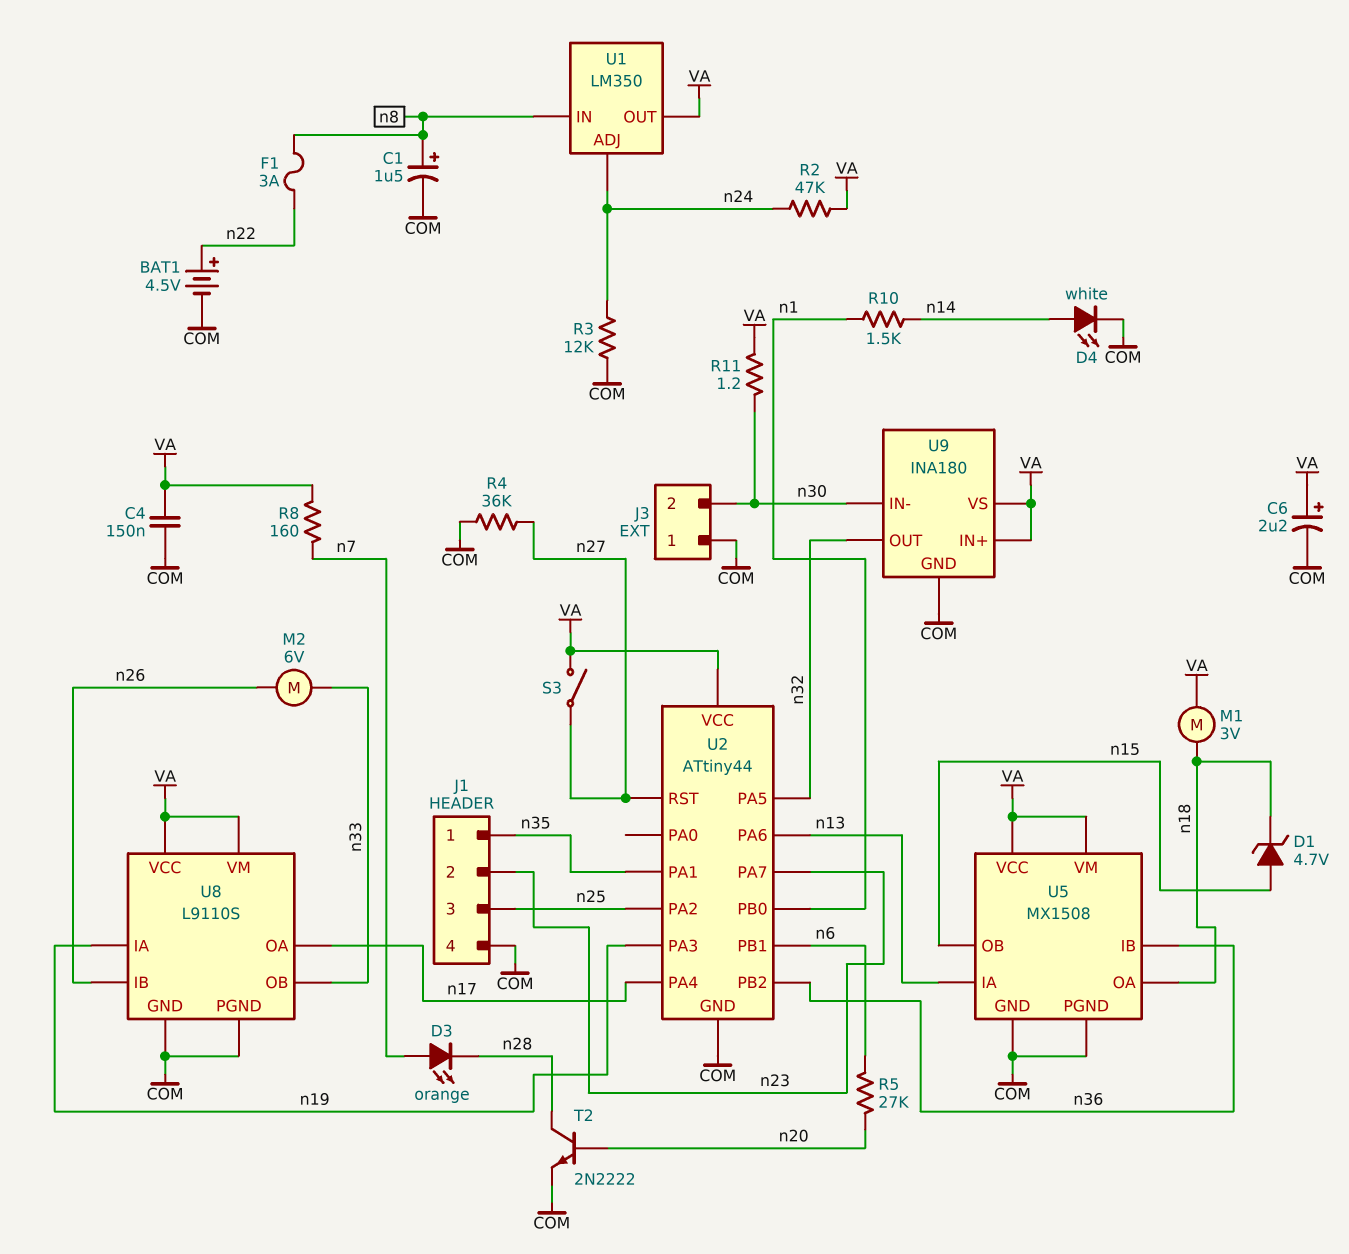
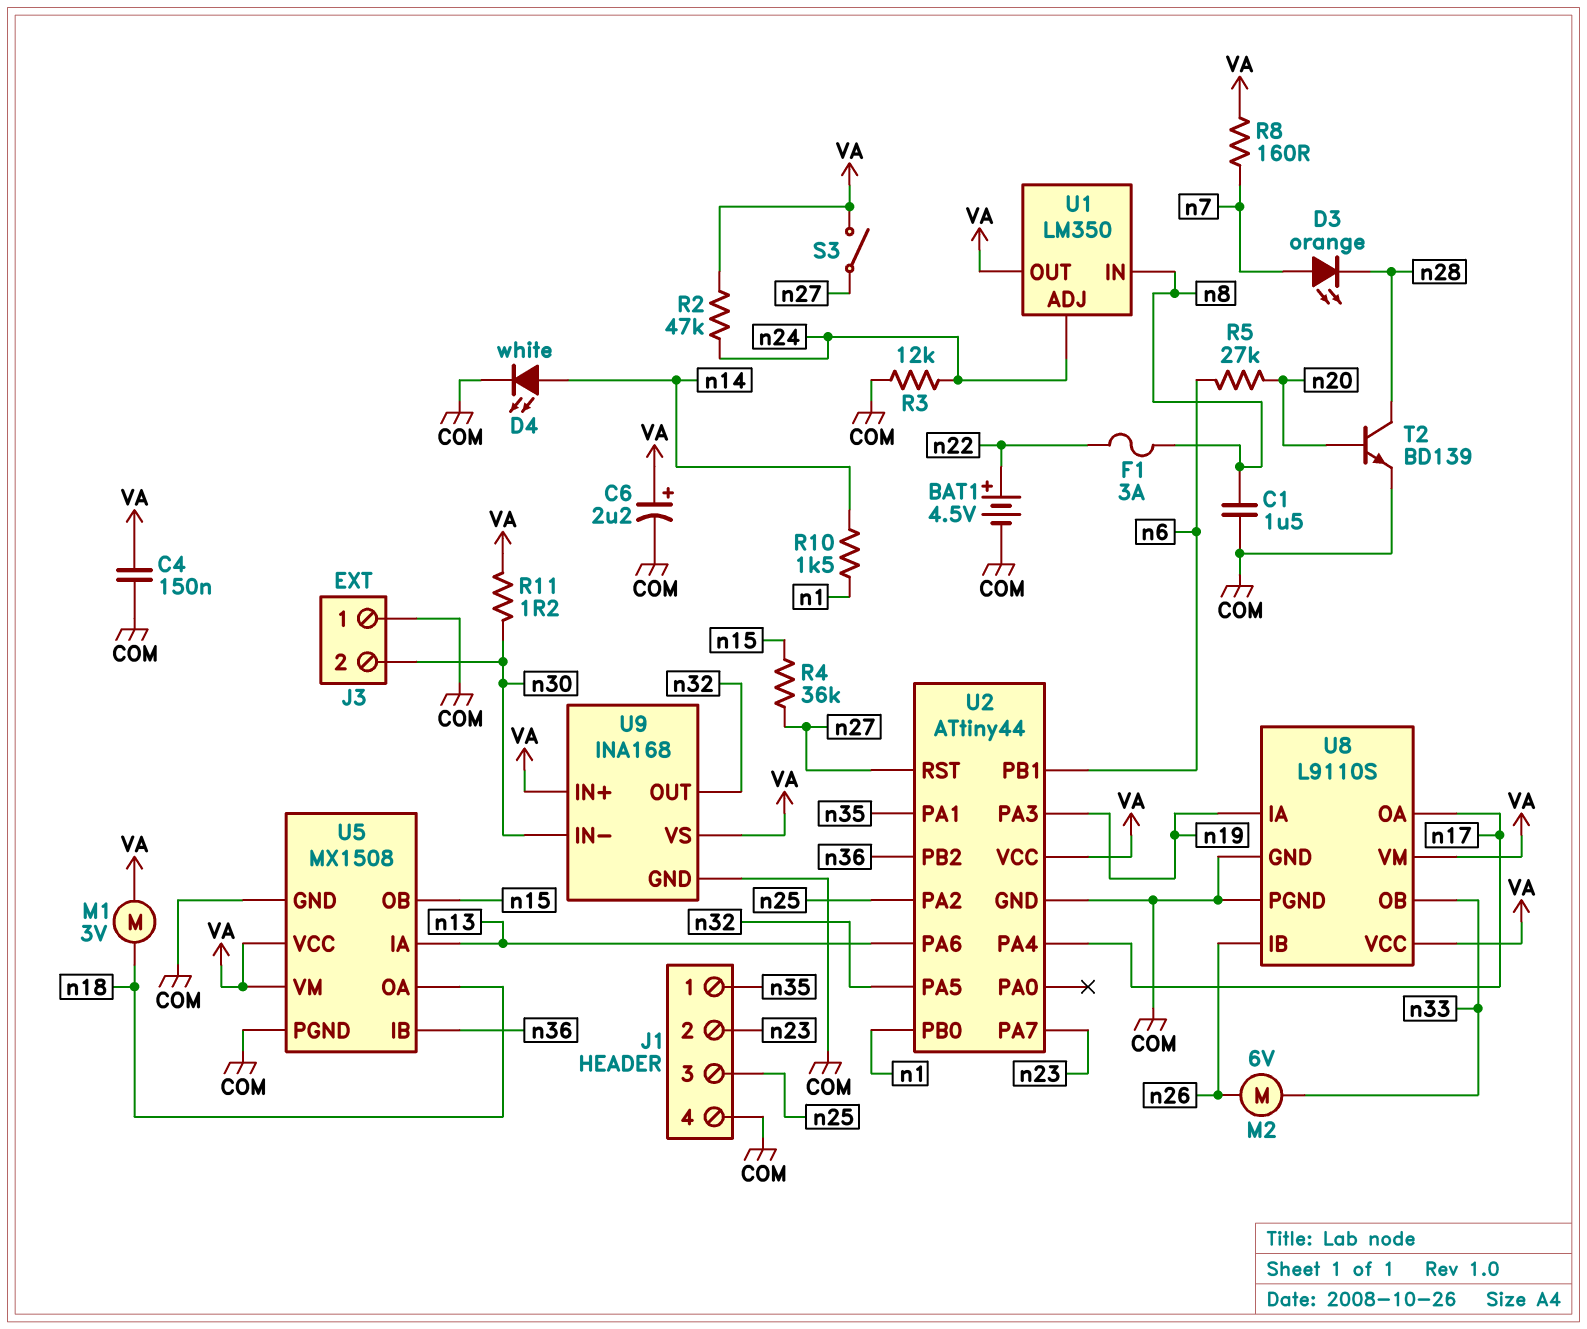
C1: 1.5uF (plus n8, minus COM) -> 1.5uF (COM, n8)
D1: zener 4.7V (A n15, K n18) -> none
R4: 36k (COM, n27) -> 36k (n15, n27)
T2: NPN 2N2222 (B n20, C n28, E COM) -> NPN BD139 (B n20, C n28, E COM)
U9: INA180 -> INA168

